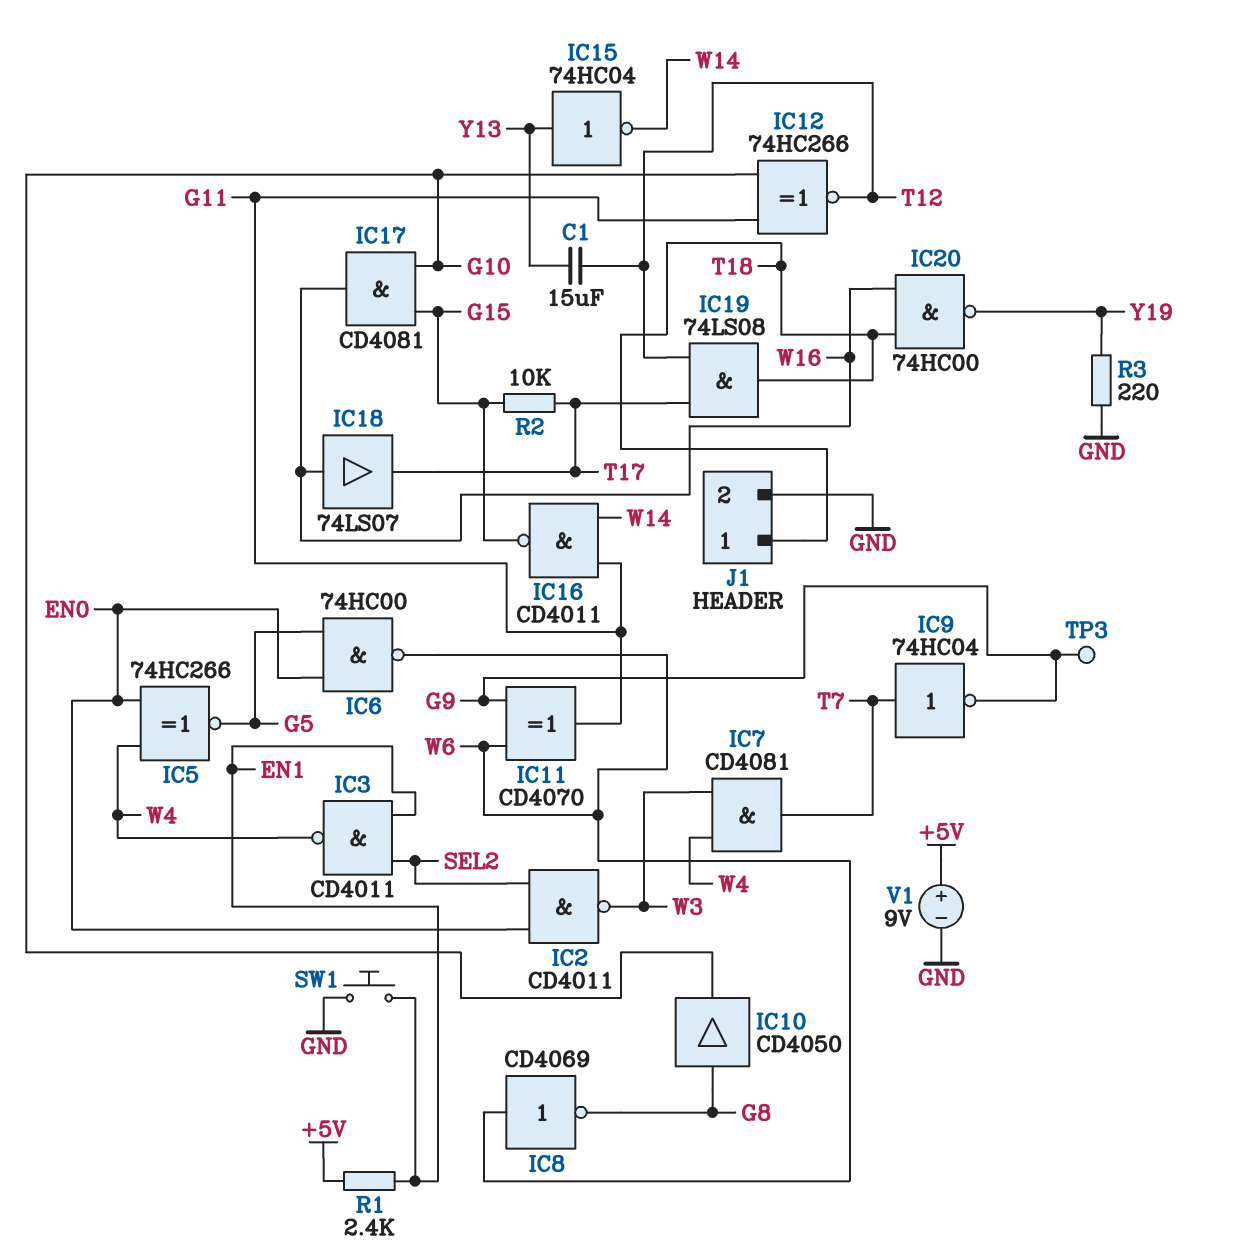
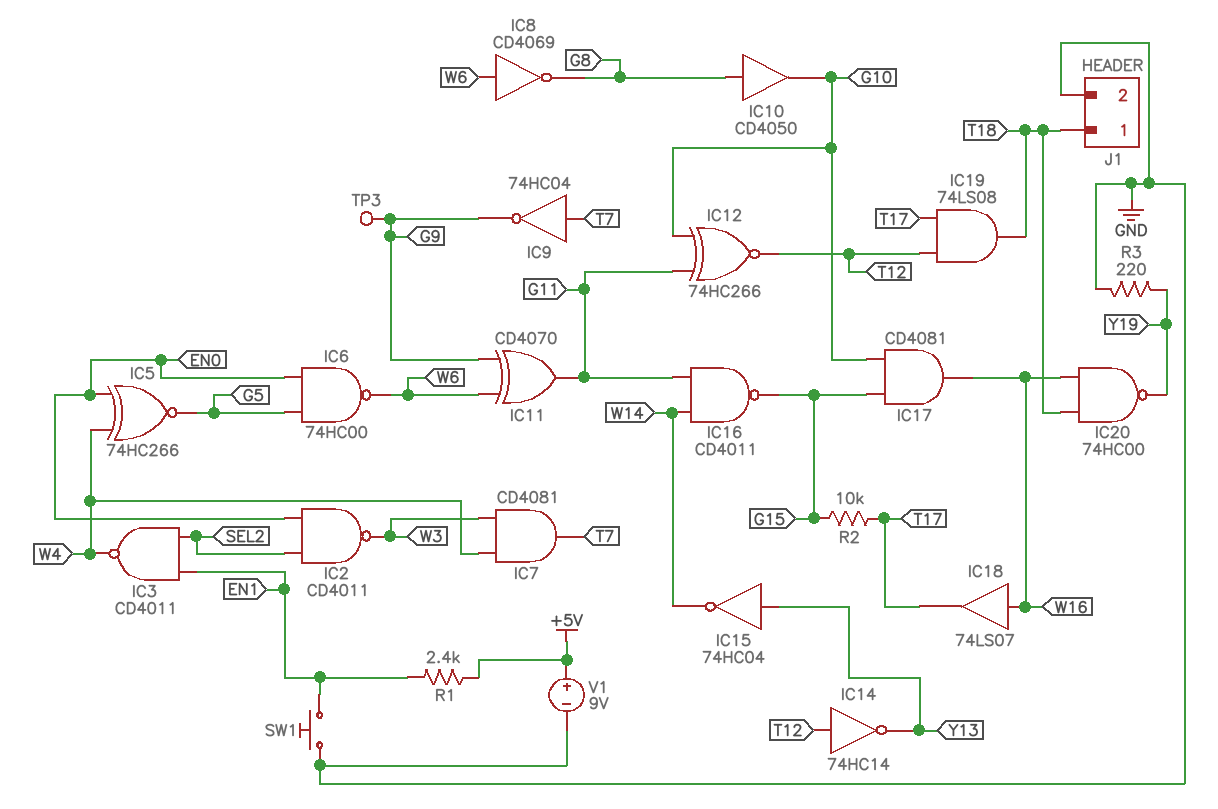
C1: 15uF (T12, Y13) -> none
IC14: none -> NOT 74HC14 (in T12, out Y13)

